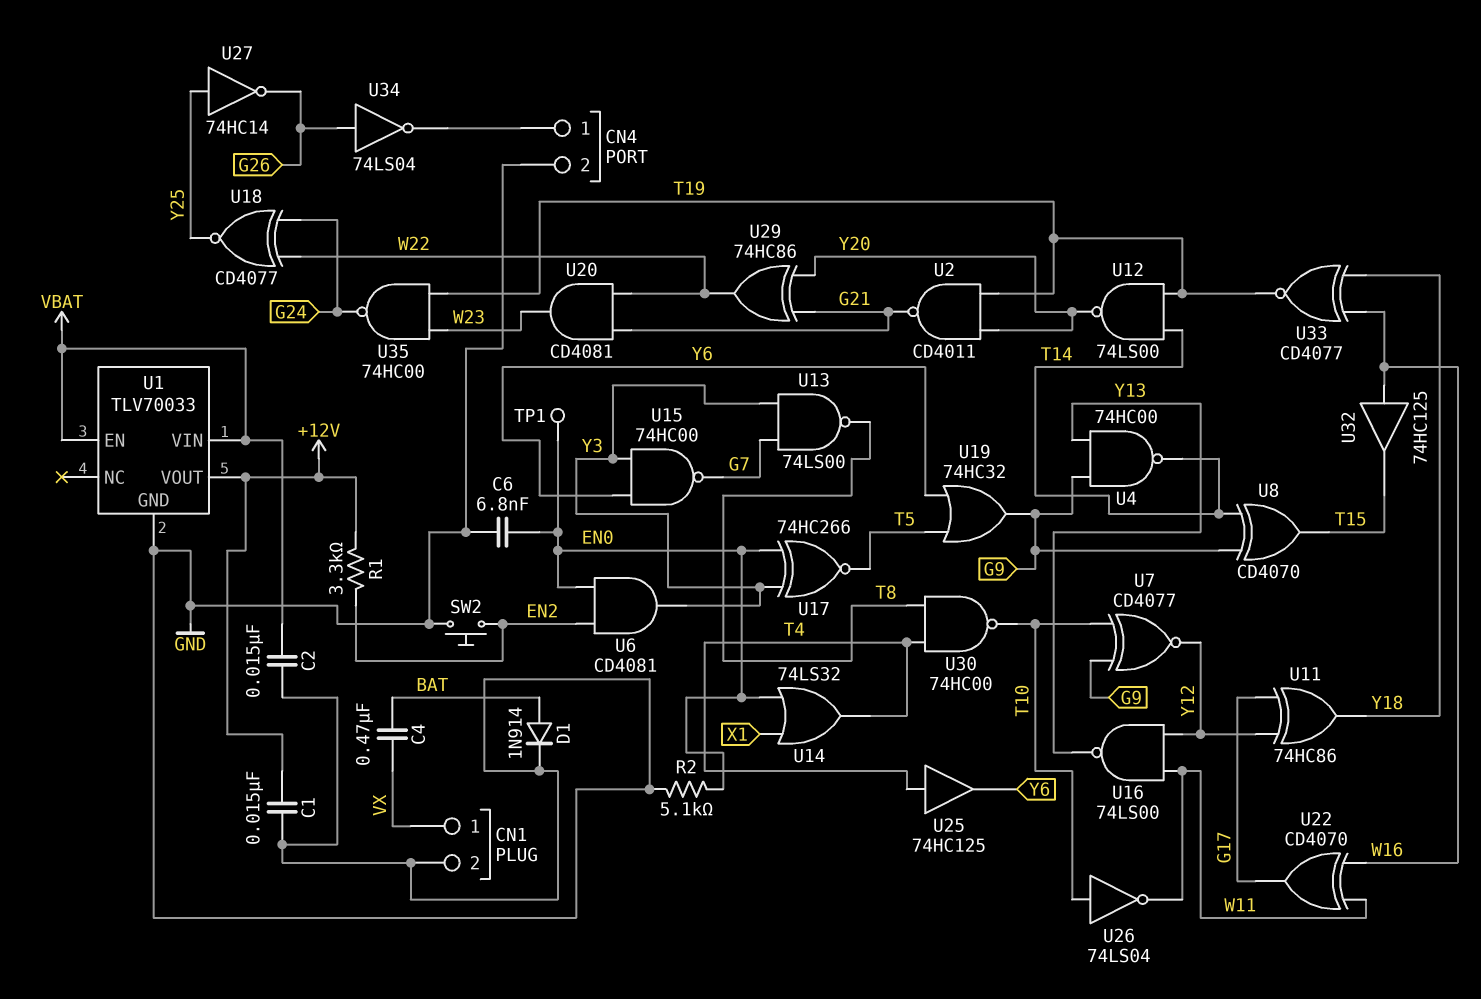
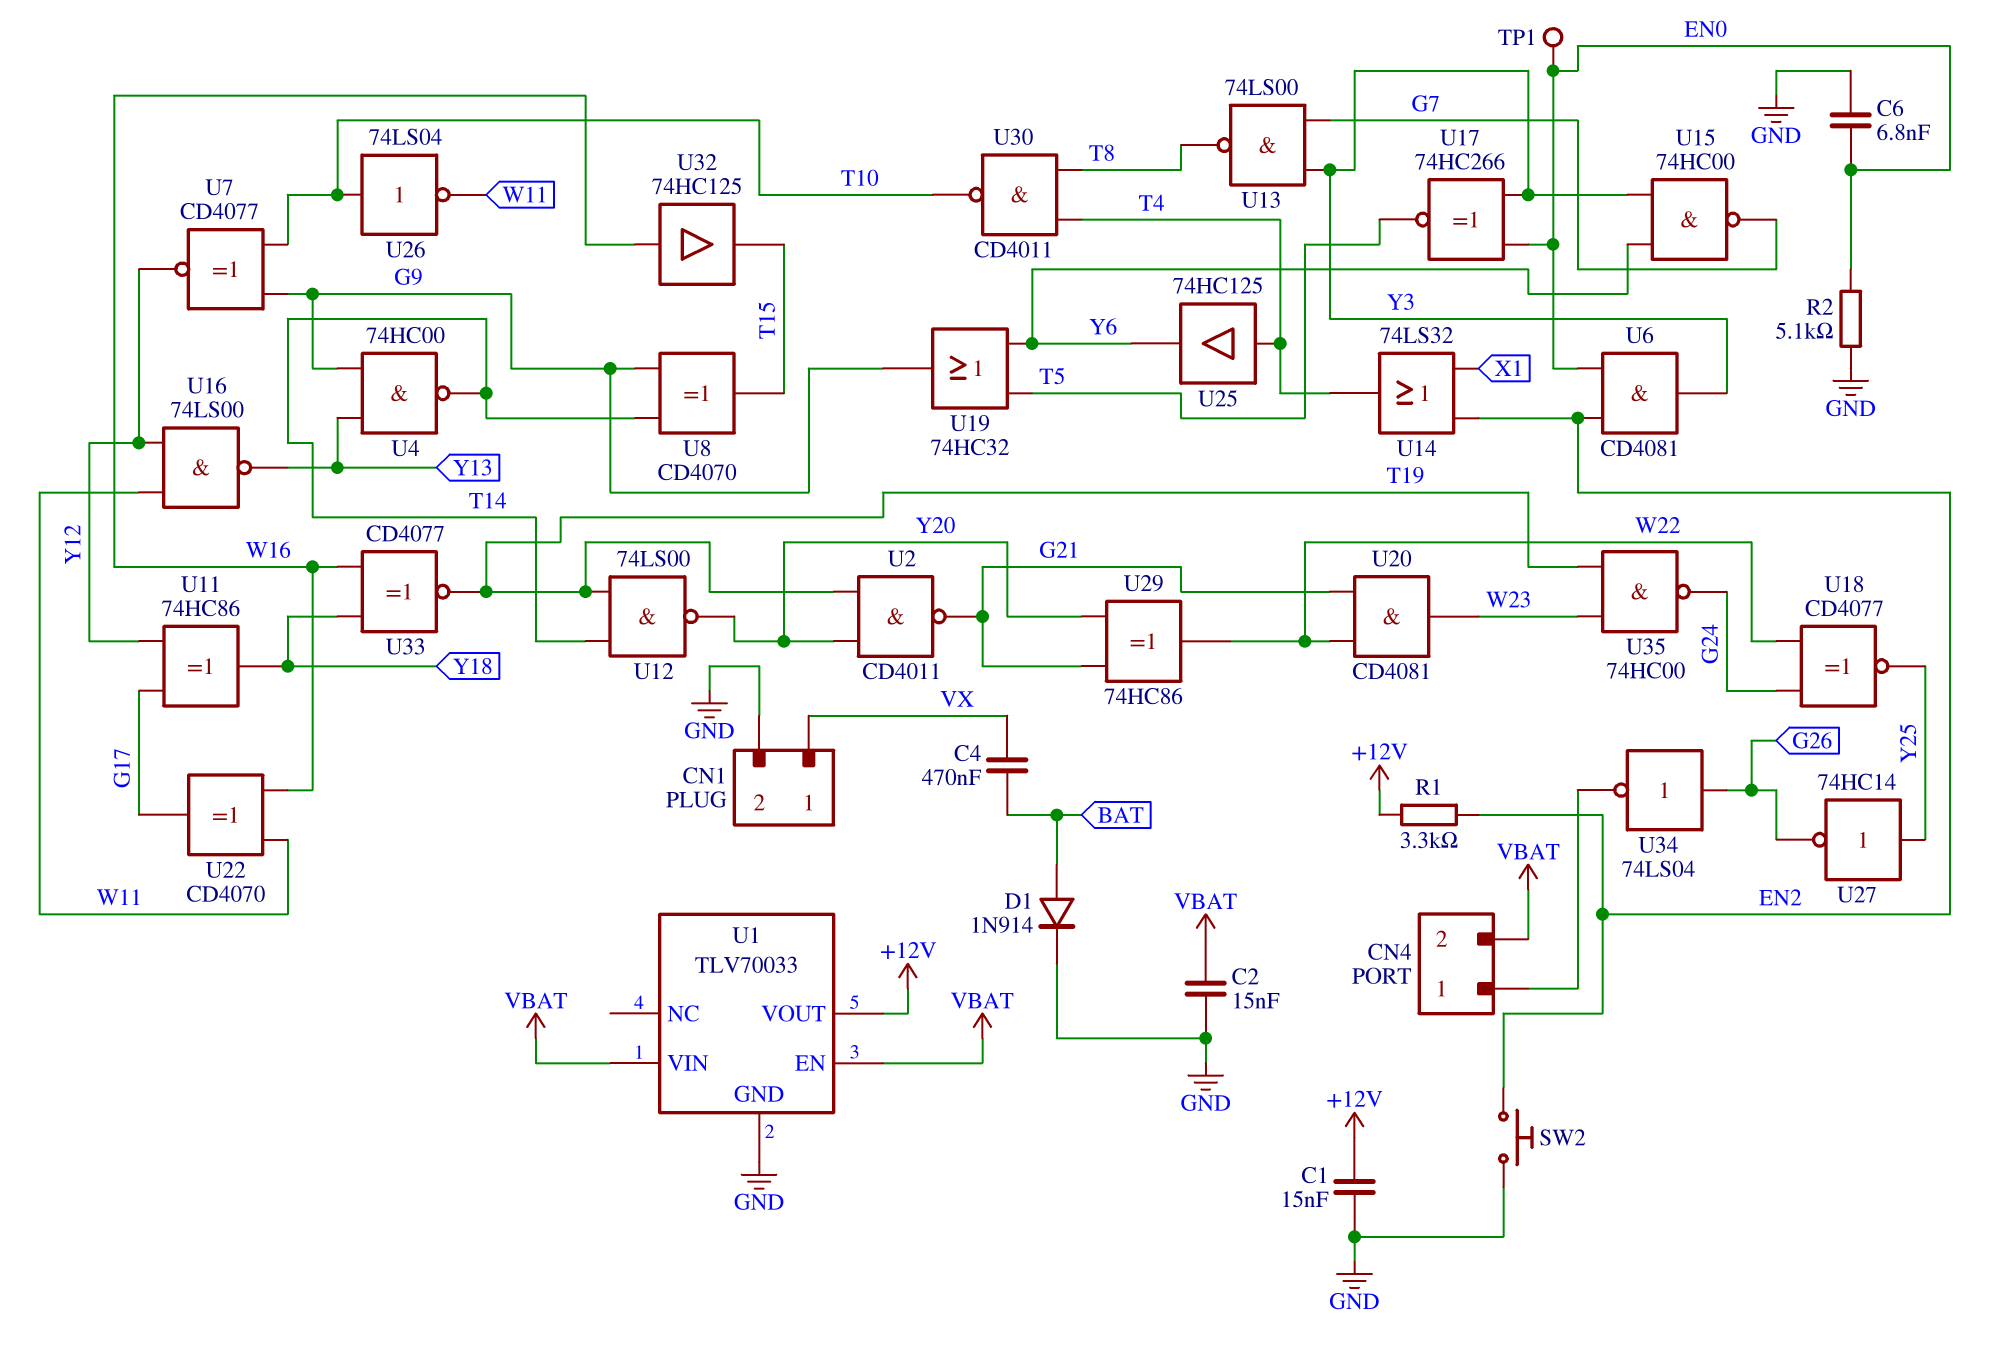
CN4 pin 2: GND -> VBAT
U14: OR 74LS32 (in EN0, in X1, out T4) -> OR 74LS32 (in EN2, in X1, out T4)
U30: NAND 74HC00 (in T4, in T8, out T10) -> NAND CD4011 (in T4, in T8, out T10)

